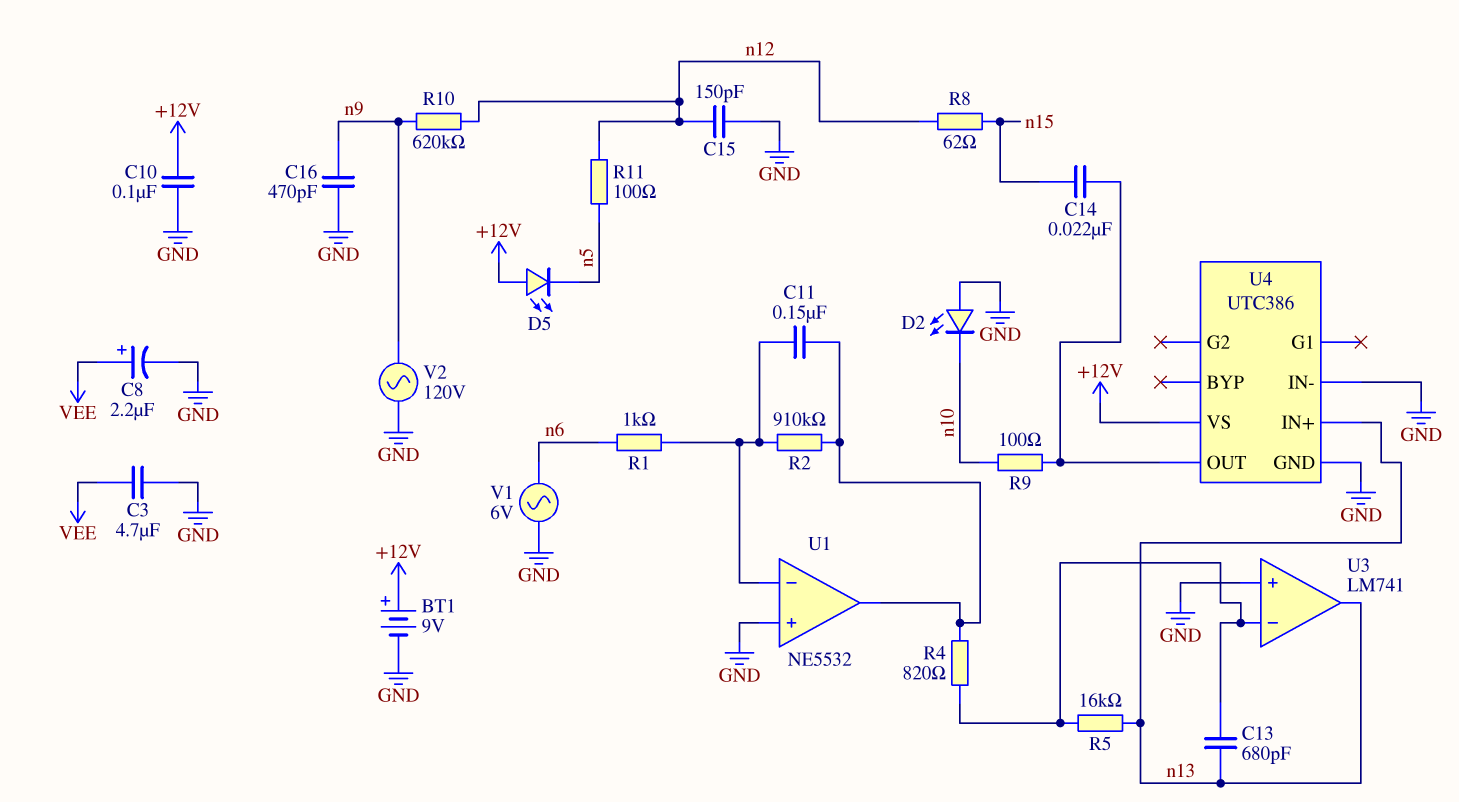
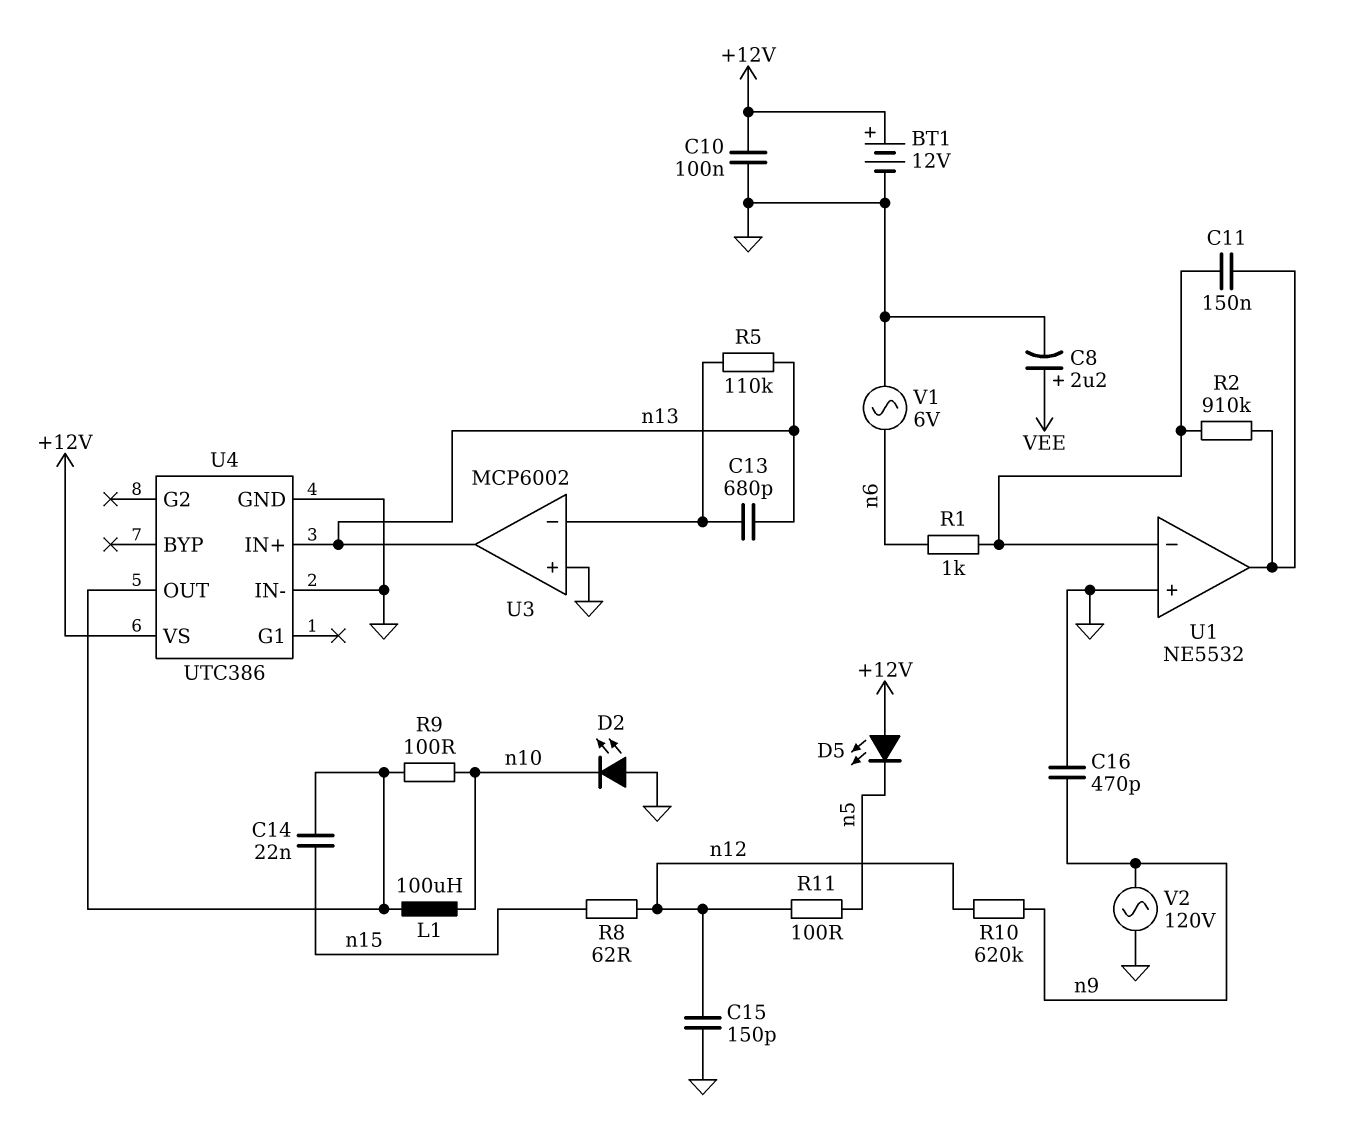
BT1: 9V (plus +12V, minus GND) -> 12V (plus +12V, minus GND)
C3: 4.7uF (GND, VEE) -> none
L1: none -> 100uH (U4/OUT, n10)
R4: 820 (U1/out, U3/in-) -> none
R5: 16k (U3/in-, n13) -> 110k (U3/in-, n13)
U3: LM741 -> MCP6002

